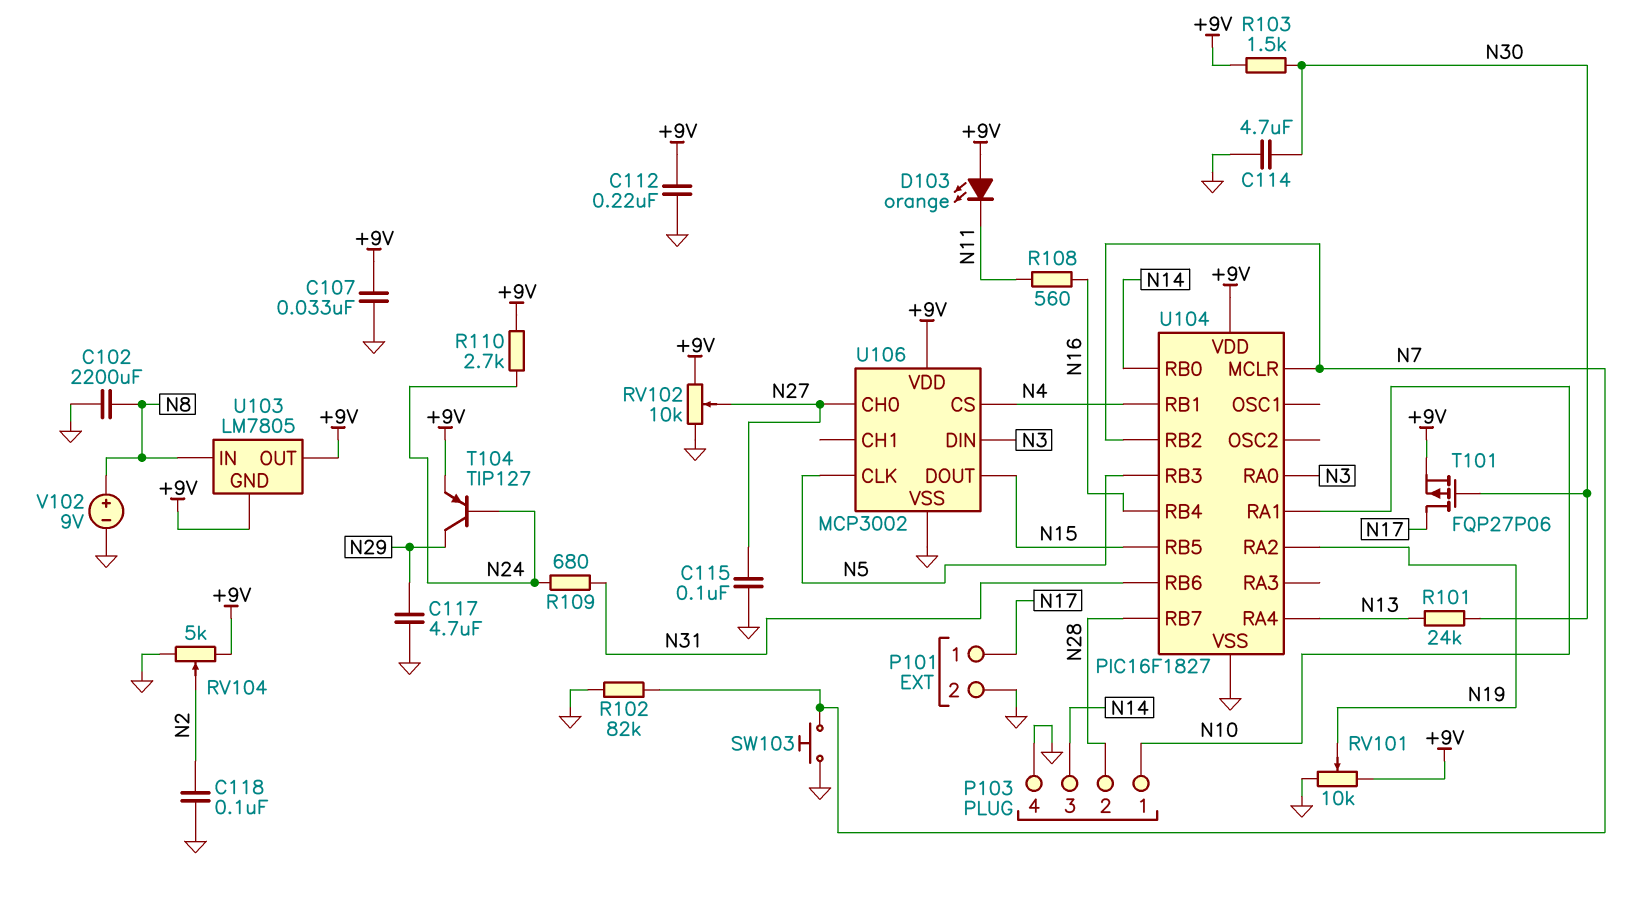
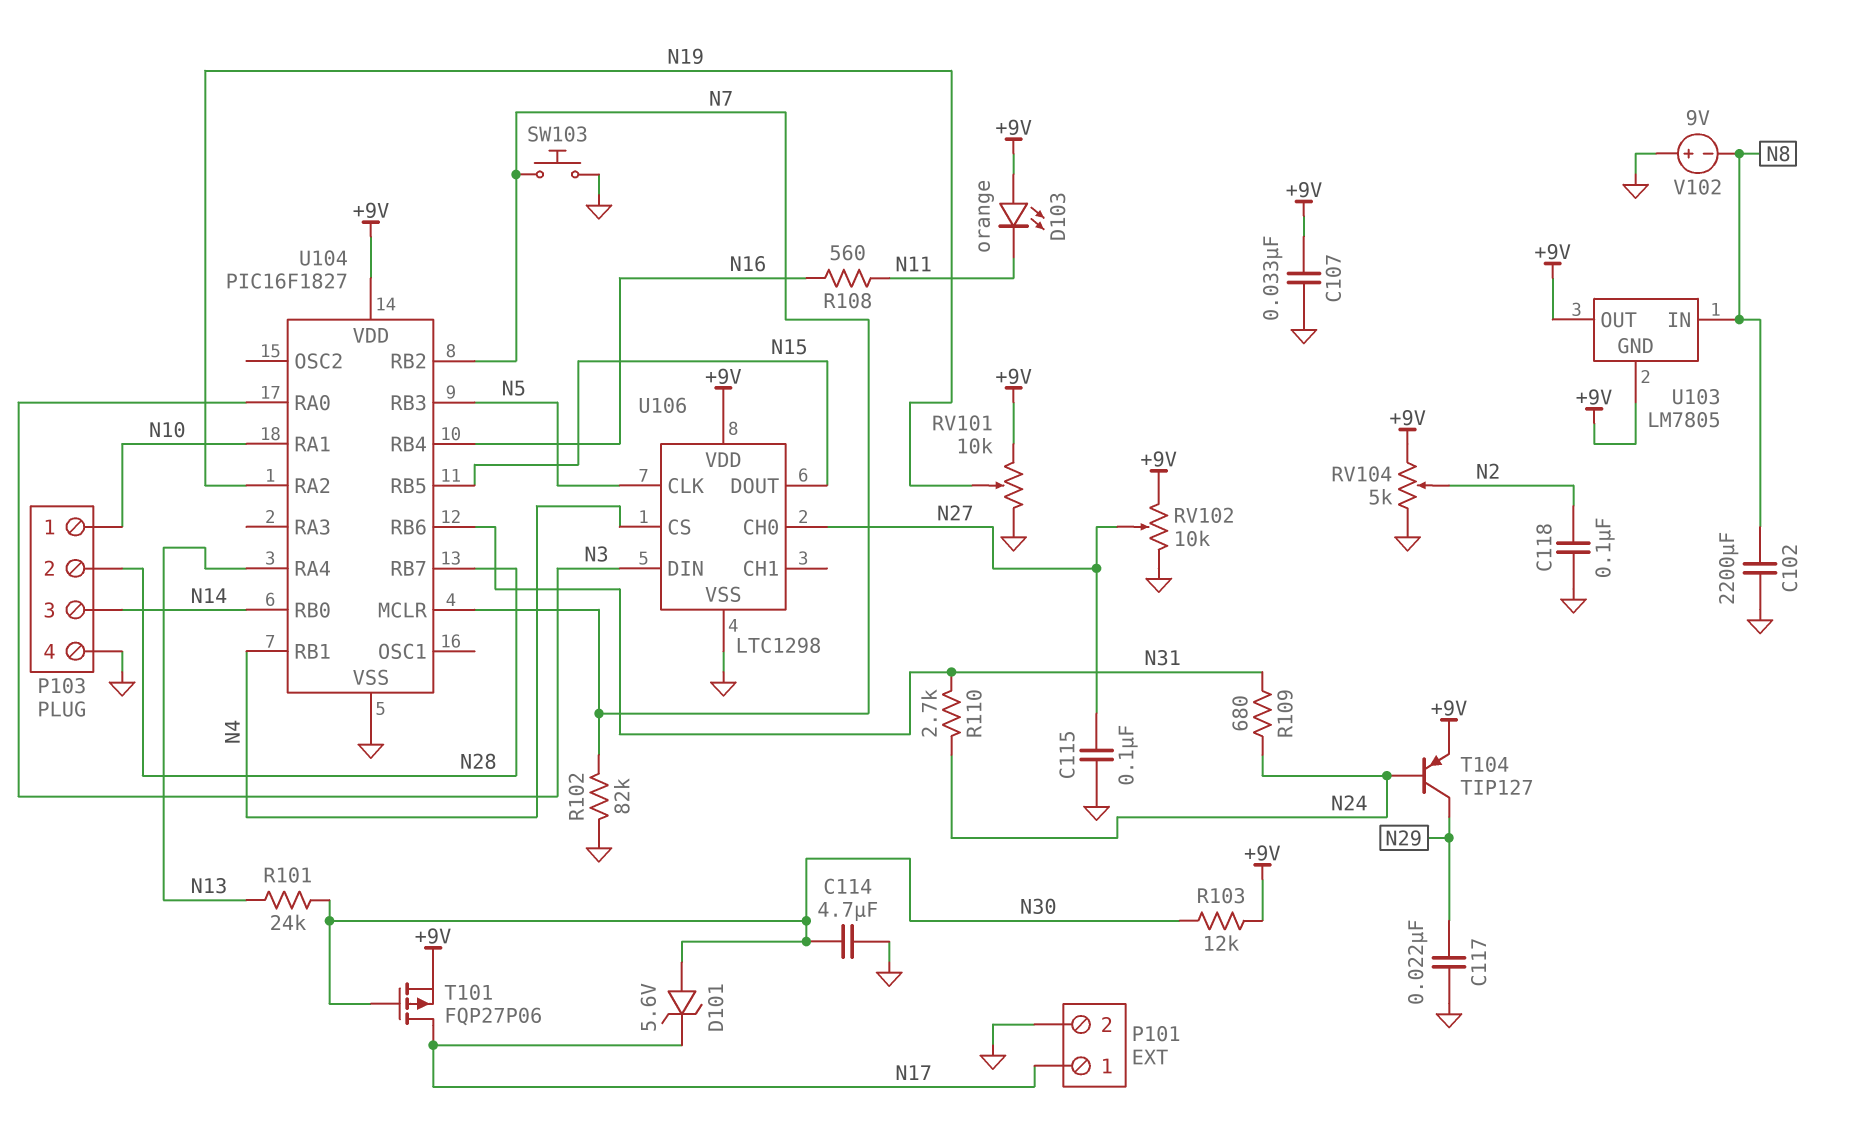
C112: 220nF (+9V, GND) -> none
C117: 4.7uF (GND, N29) -> 22nF (GND, N29)
D101: none -> zener 5.6V (A N30, K N17)
R103: 1.5k (+9V, N30) -> 12k (+9V, N30)
R110: 2.7k (+9V, N24) -> 2.7k (N24, N31)
U106: MCP3002 -> LTC1298
V102: 9V (plus N8, minus GND) -> 9V (plus GND, minus N8)

